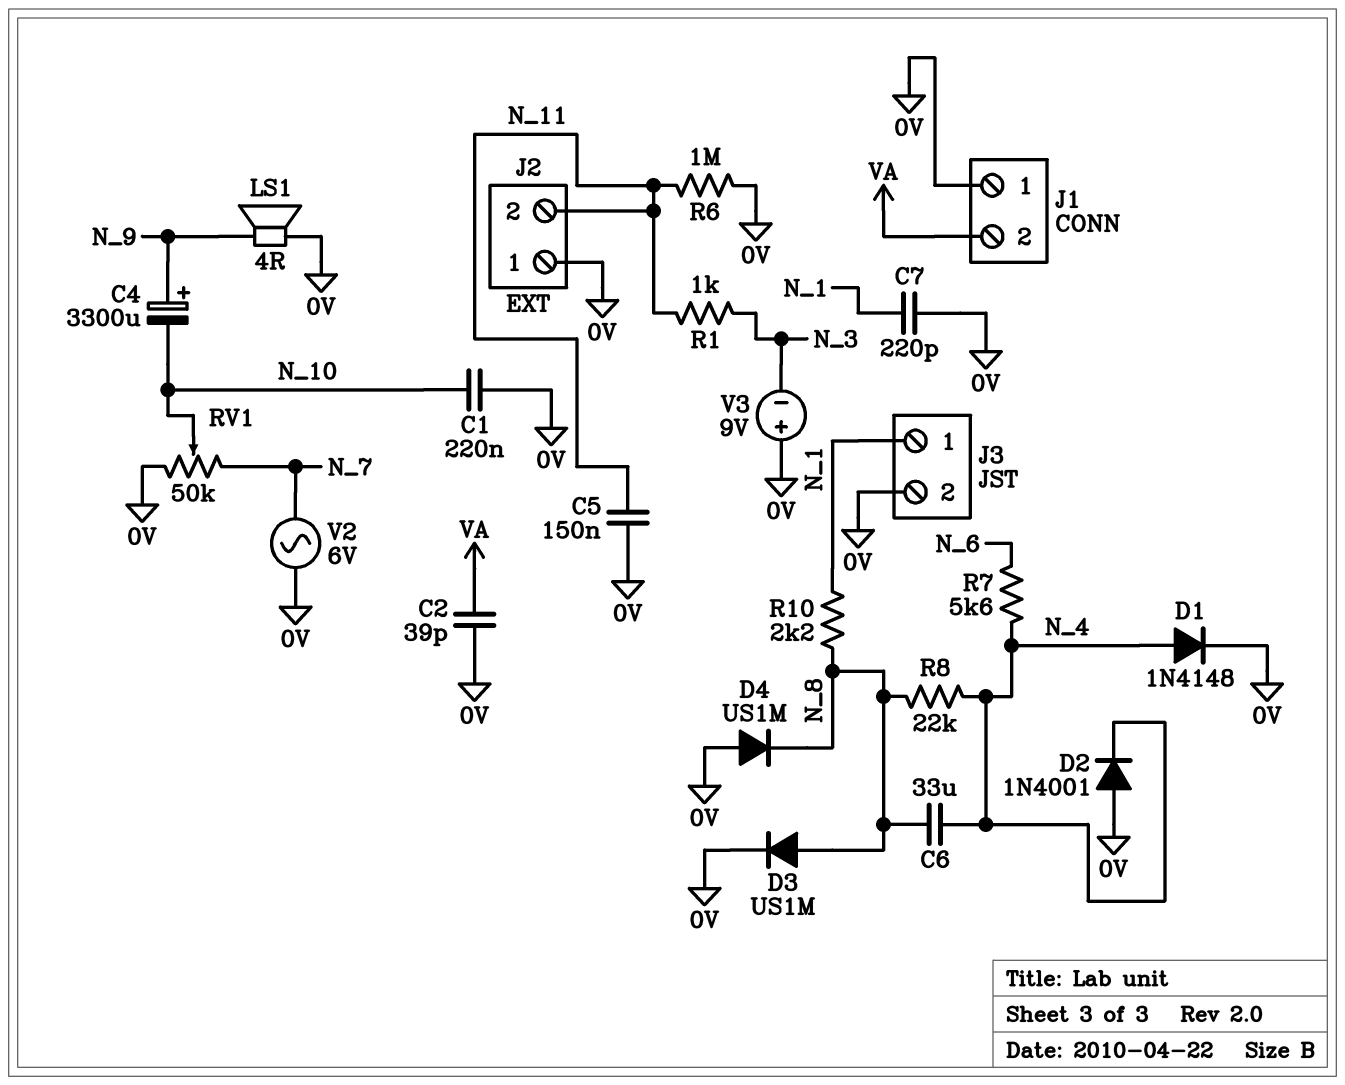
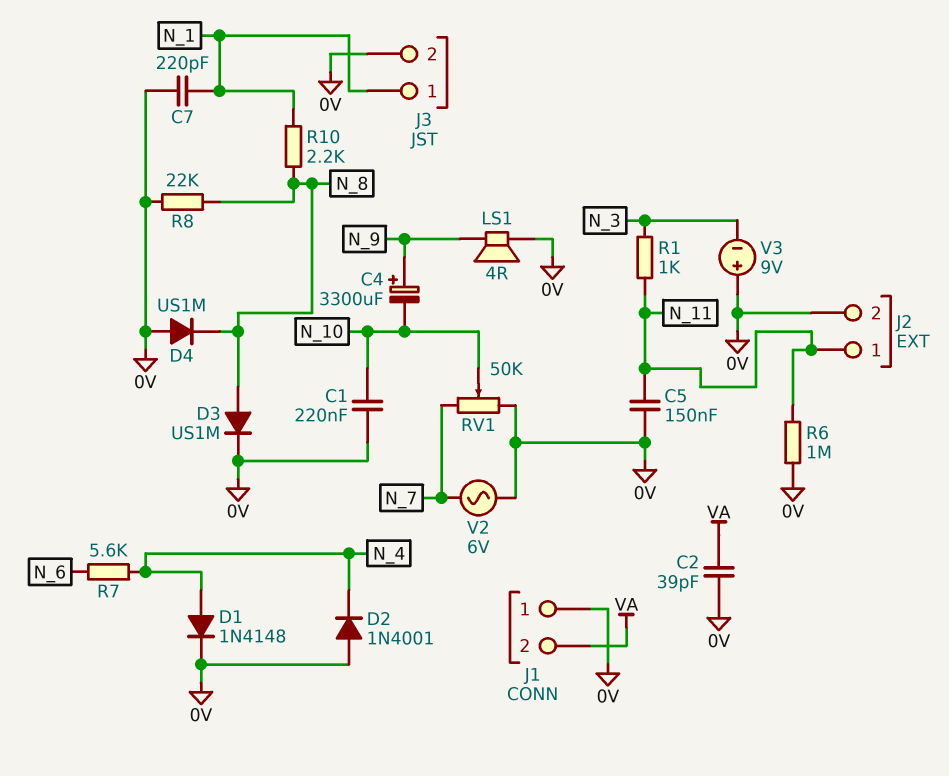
C6: 33uF (N_4, N_8) -> none
J2 pin 1: 0V -> N_11
J2 pin 2: N_11 -> 0V
R8: 22k (N_4, N_8) -> 22k (0V, N_8)

